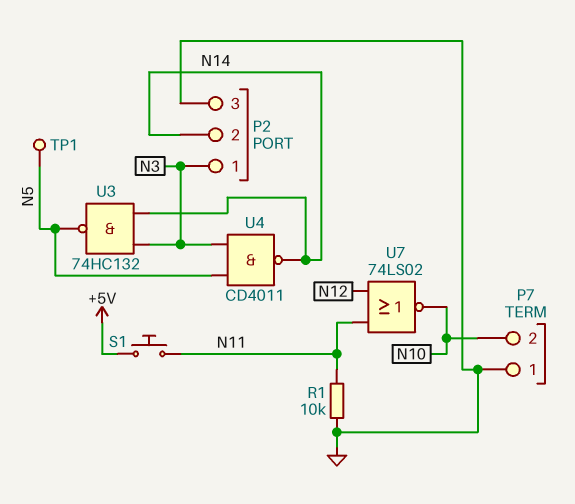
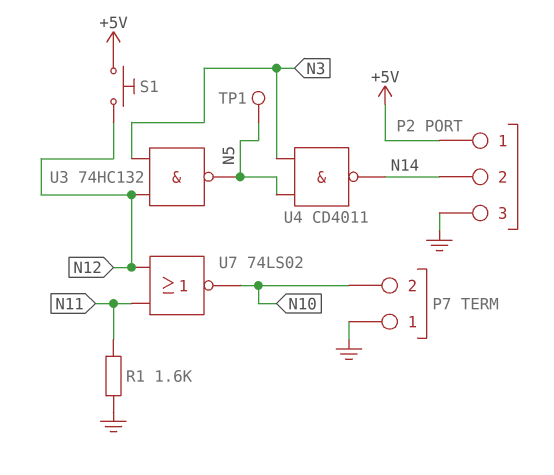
P2 pin 1: N3 -> +5V
R1: 10k (GND, N11) -> 1.6k (GND, N11)
S1: button (+5V, N11) -> button (+5V, N12)
U3: NAND 74HC132 (in N3, in N14, out N5) -> NAND 74HC132 (in N3, in N12, out N5)

